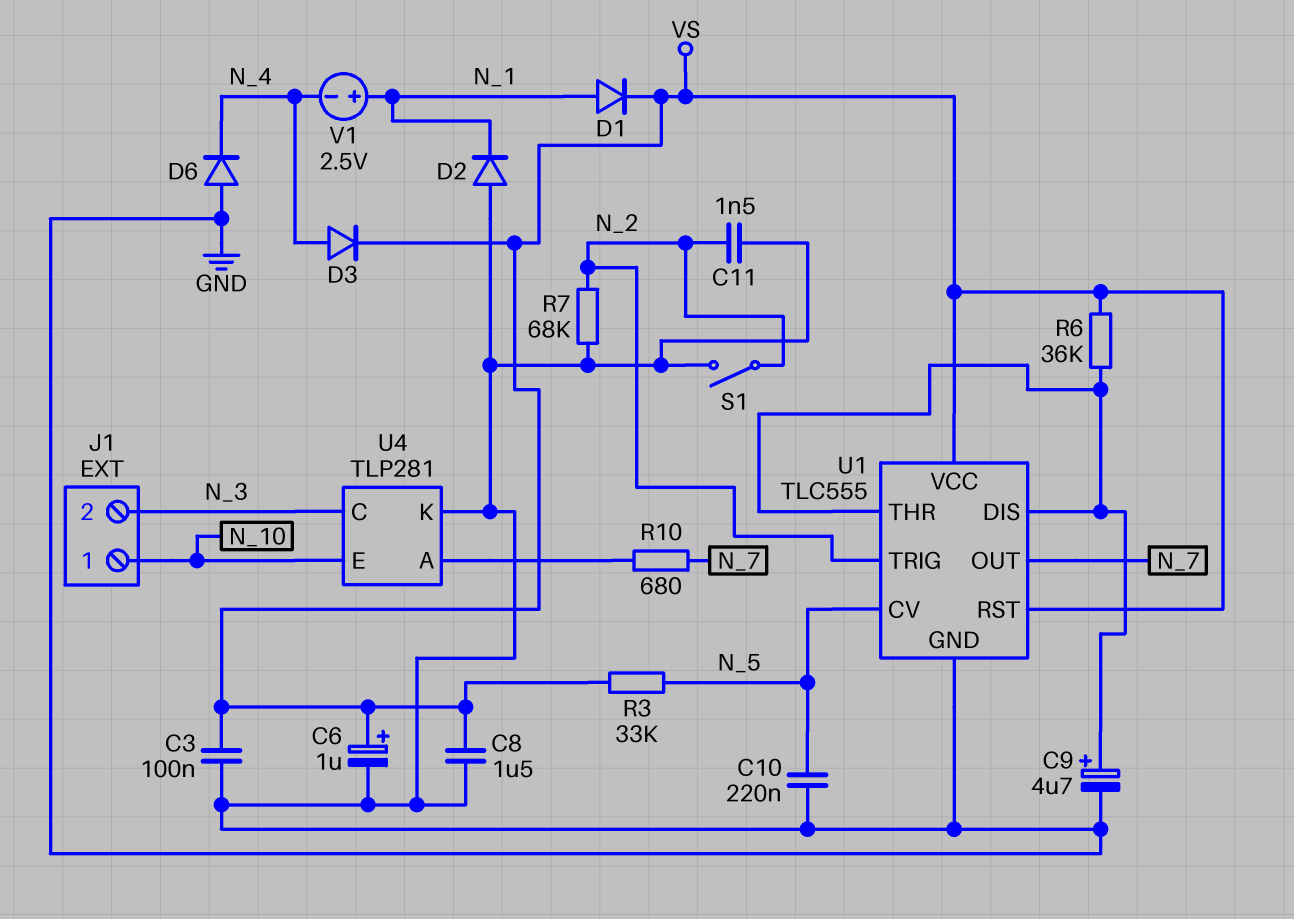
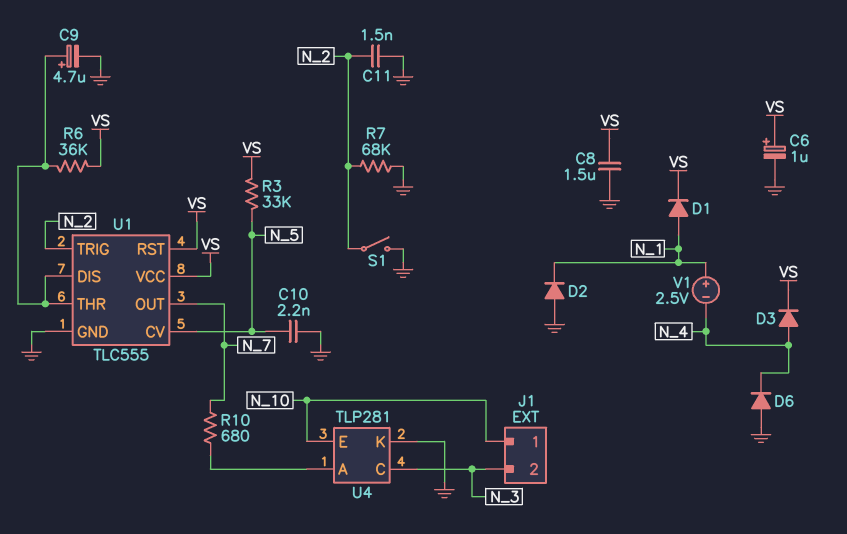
C3: 100nF (GND, VS) -> none
C10: 220nF (GND, N_5) -> 2.2nF (GND, N_5)

